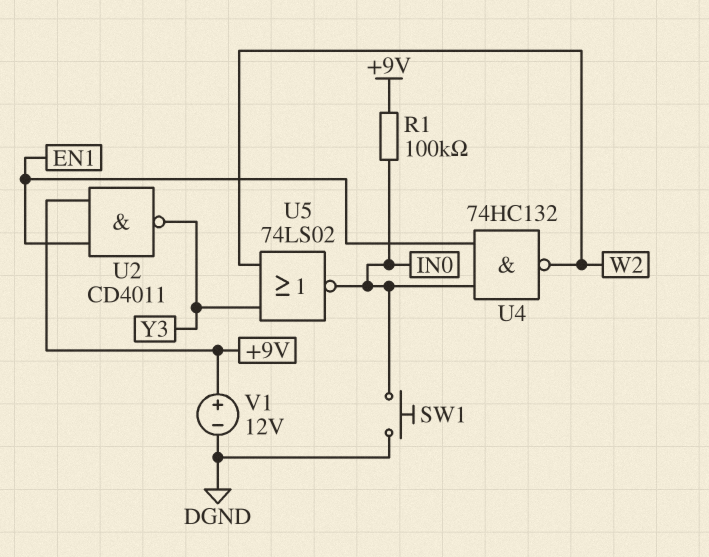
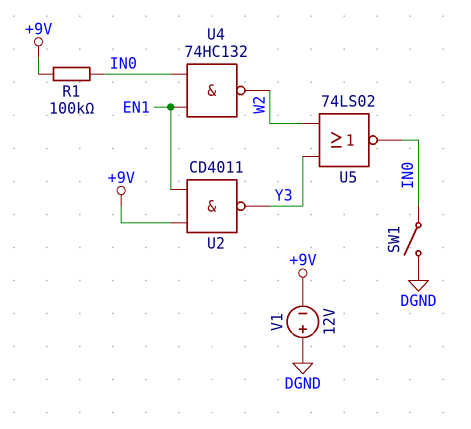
SW1: button (DGND, IN0) -> switch (DGND, IN0)
V1: 12V (plus +9V, minus DGND) -> 12V (plus DGND, minus +9V)

